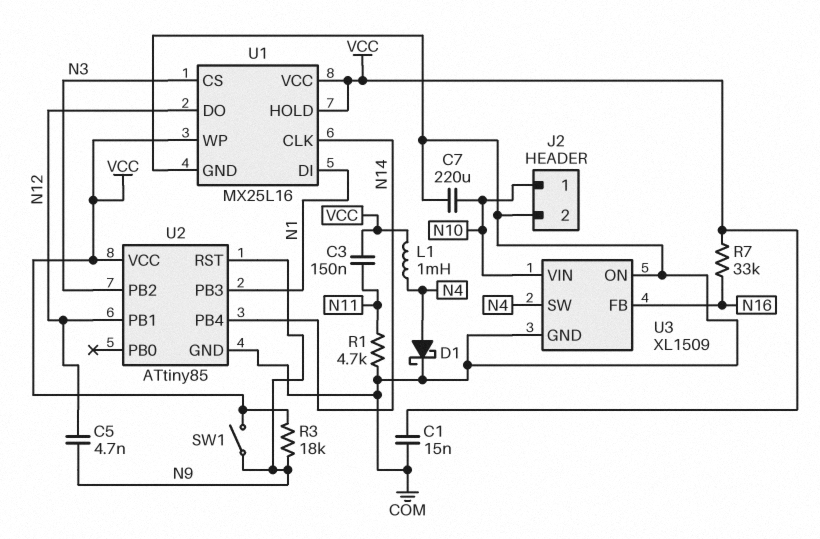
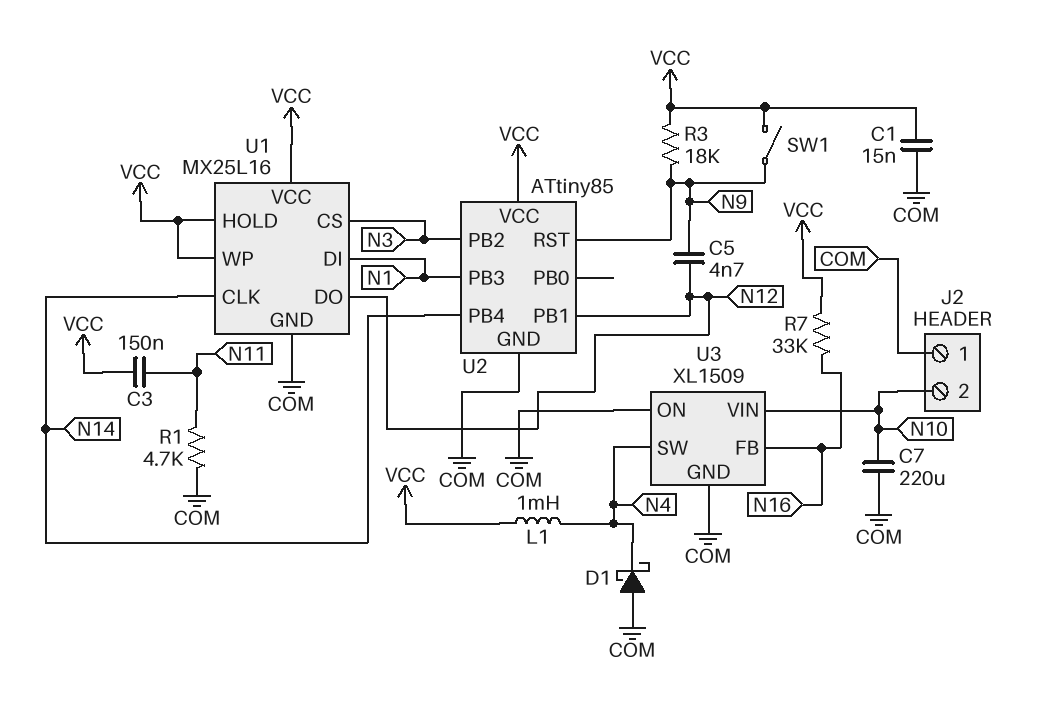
D1: schottky (A N4, K COM) -> schottky (A COM, K N4)
J2 pin 1: N10 -> COM
J2 pin 2: COM -> N10

